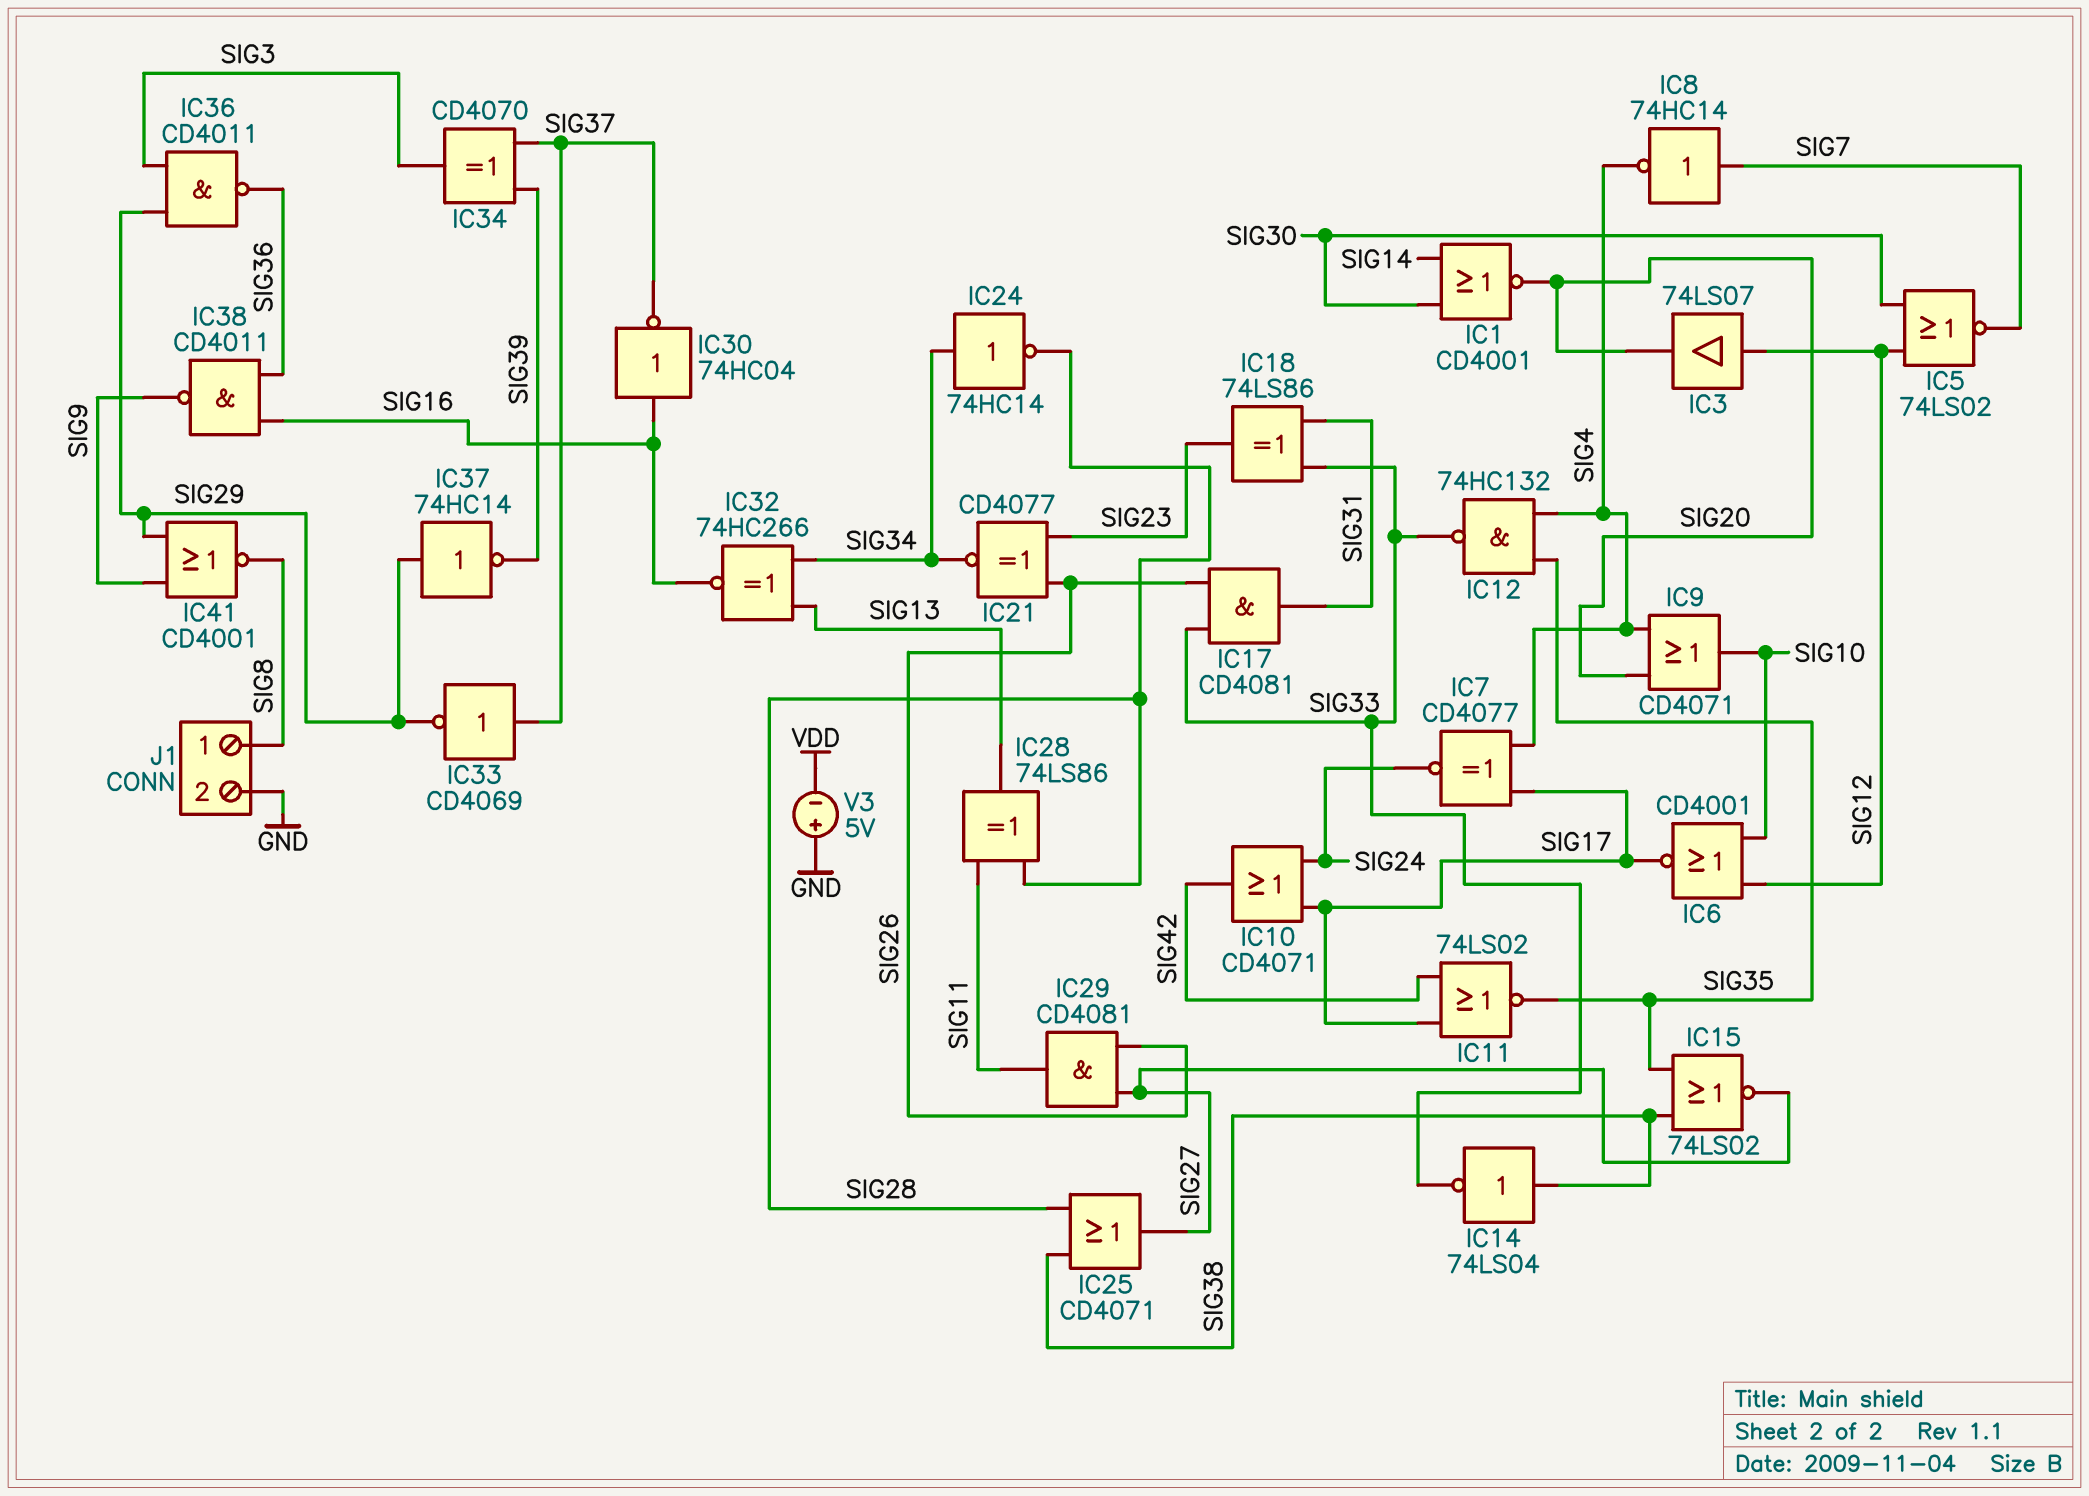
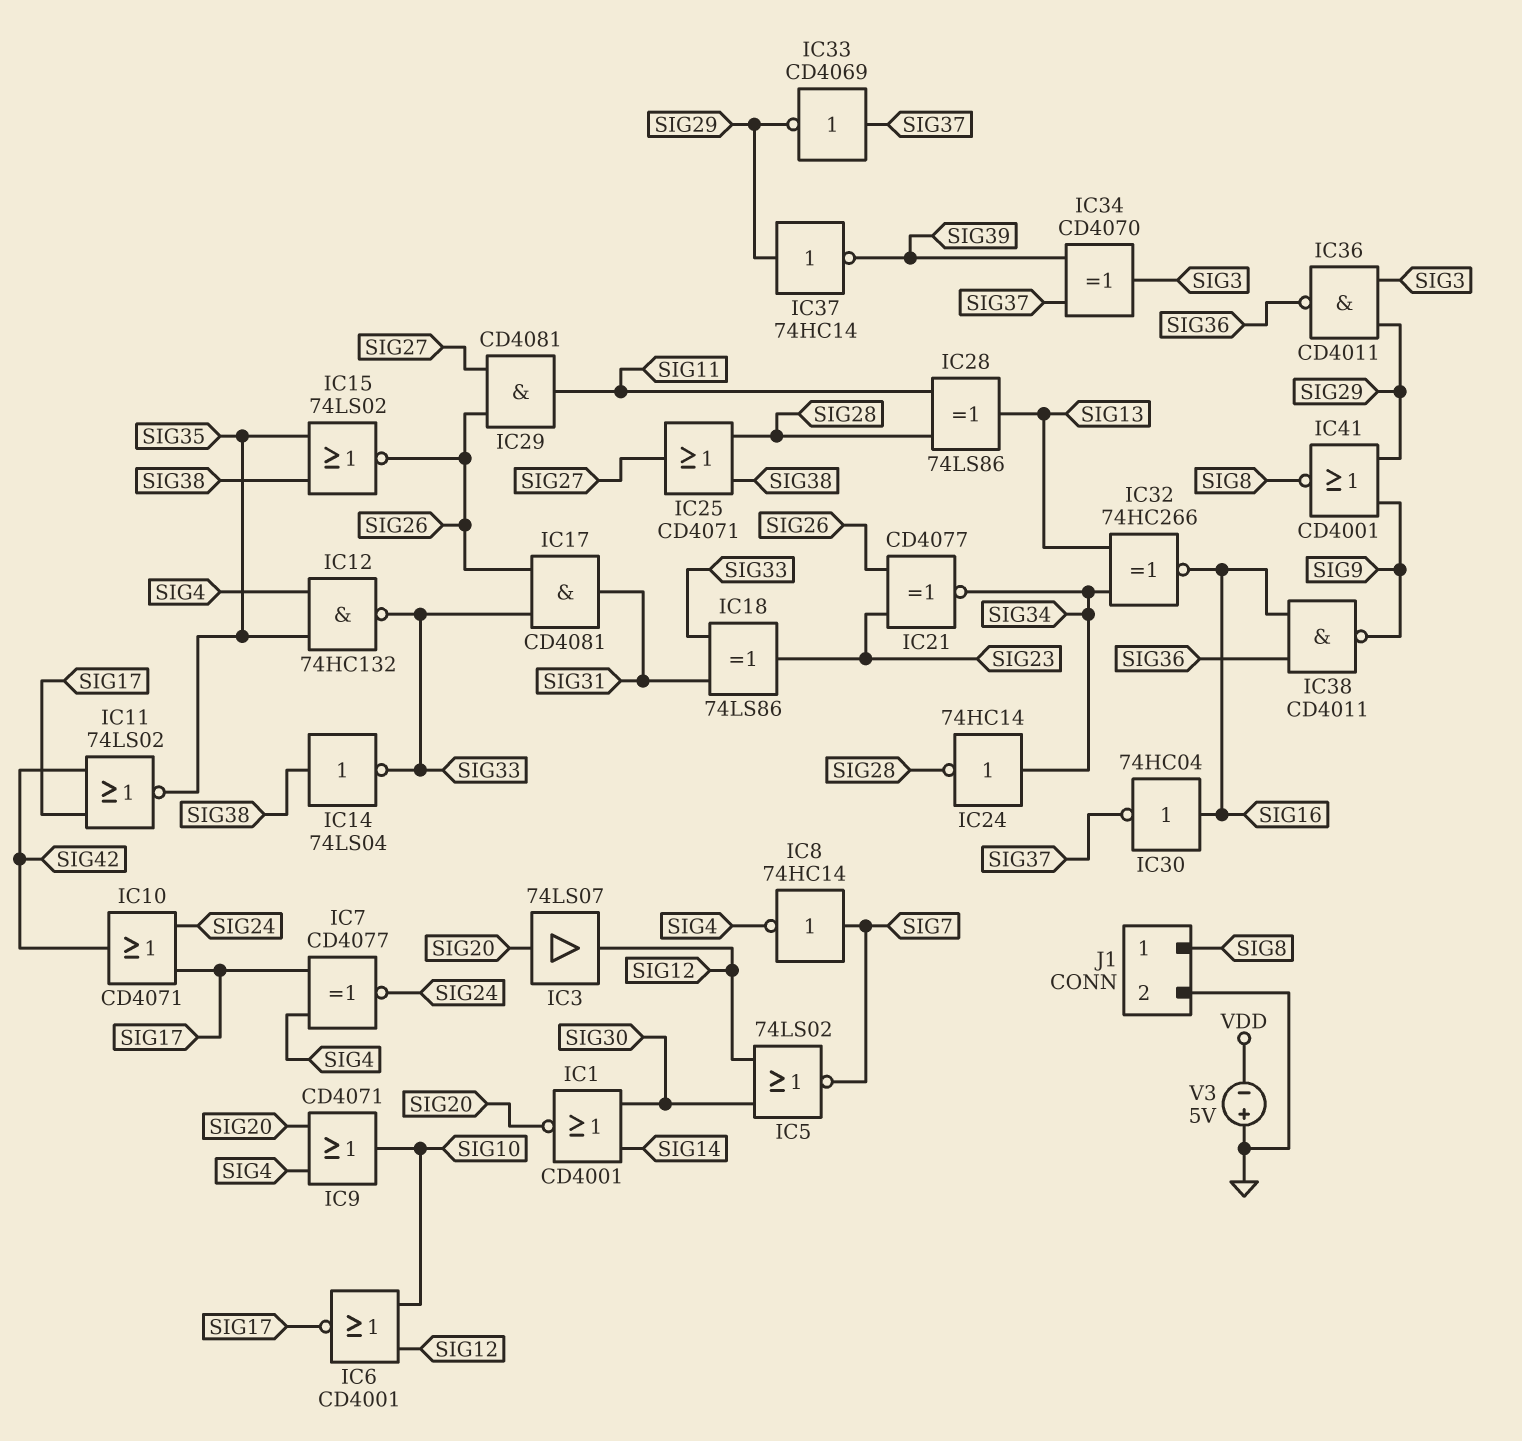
IC3: buffer 74LS07 (in SIG12, out SIG20) -> buffer 74LS07 (in SIG20, out SIG12)
IC15: NOR 74LS02 (in SIG35, in SIG38, out SIG27) -> NOR 74LS02 (in SIG35, in SIG38, out SIG26)

